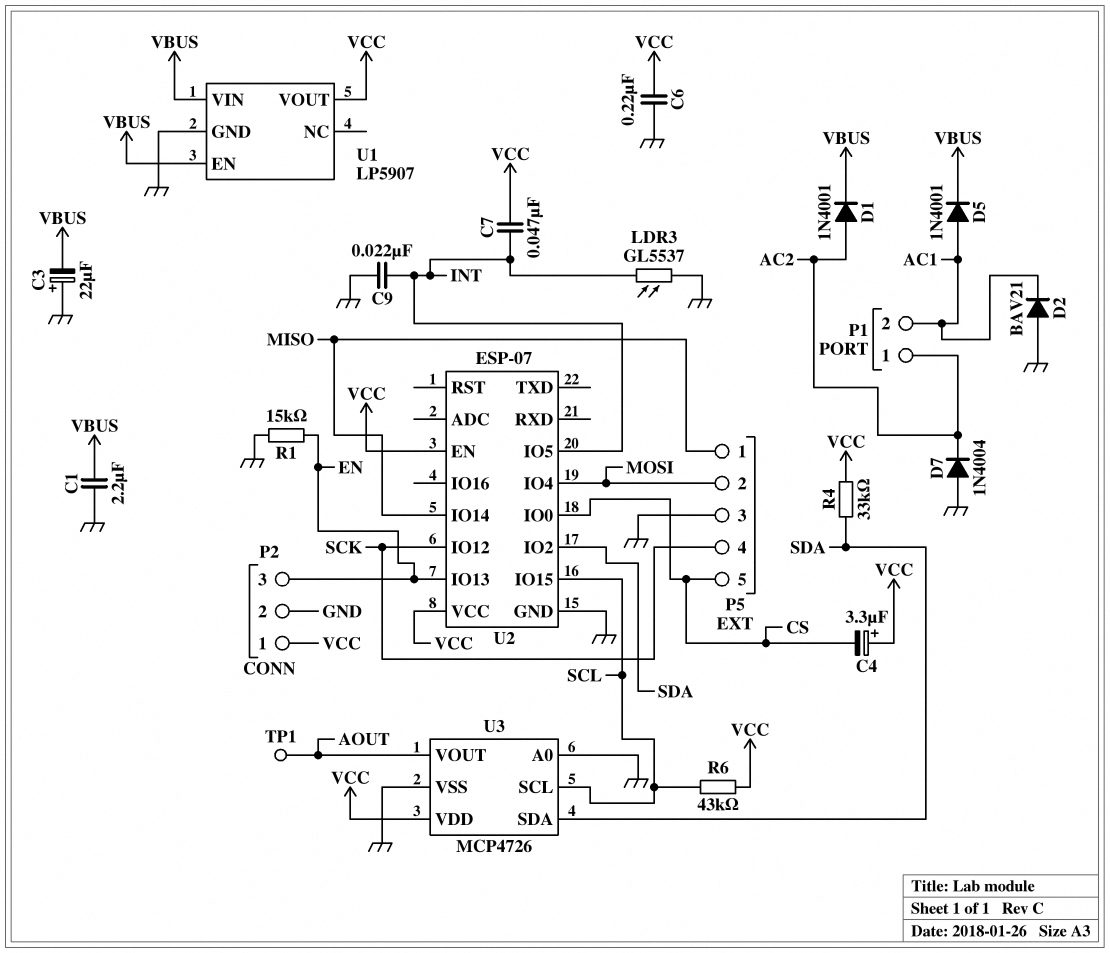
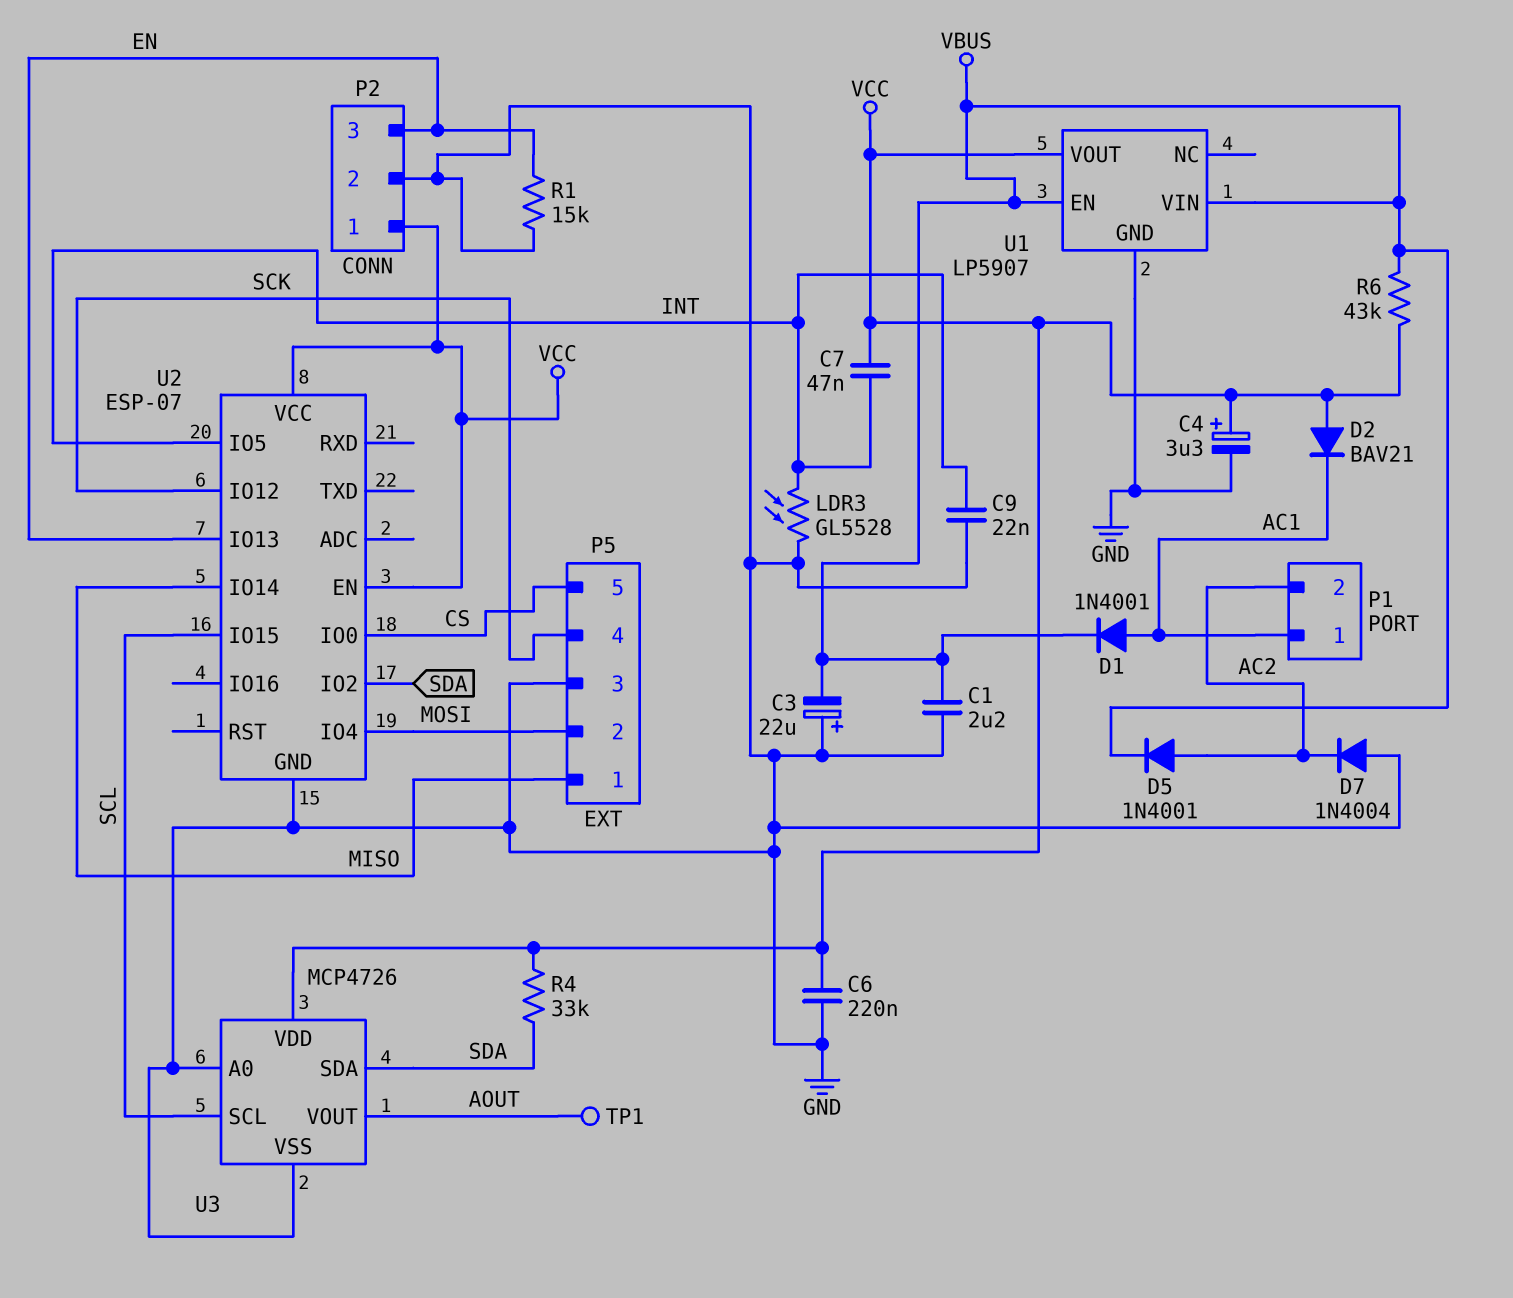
C4: 3.3uF (plus VCC, minus CS) -> 3.3uF (plus VCC, minus GND)
D1: diode 1N4001 (A AC2, K VBUS) -> diode 1N4001 (A AC1, K VBUS)
D2: diode BAV21 (A GND, K AC1) -> diode BAV21 (A VCC, K AC1)
D5: diode 1N4001 (A AC1, K VBUS) -> diode 1N4001 (A AC2, K VBUS)
LDR3: GL5537 (GND, INT) -> GL5528 (GND, INT)
P1 pin 1: AC2 -> AC1
P1 pin 2: AC1 -> AC2
R6: 43k (SCL, VCC) -> 43k (VBUS, VCC)

